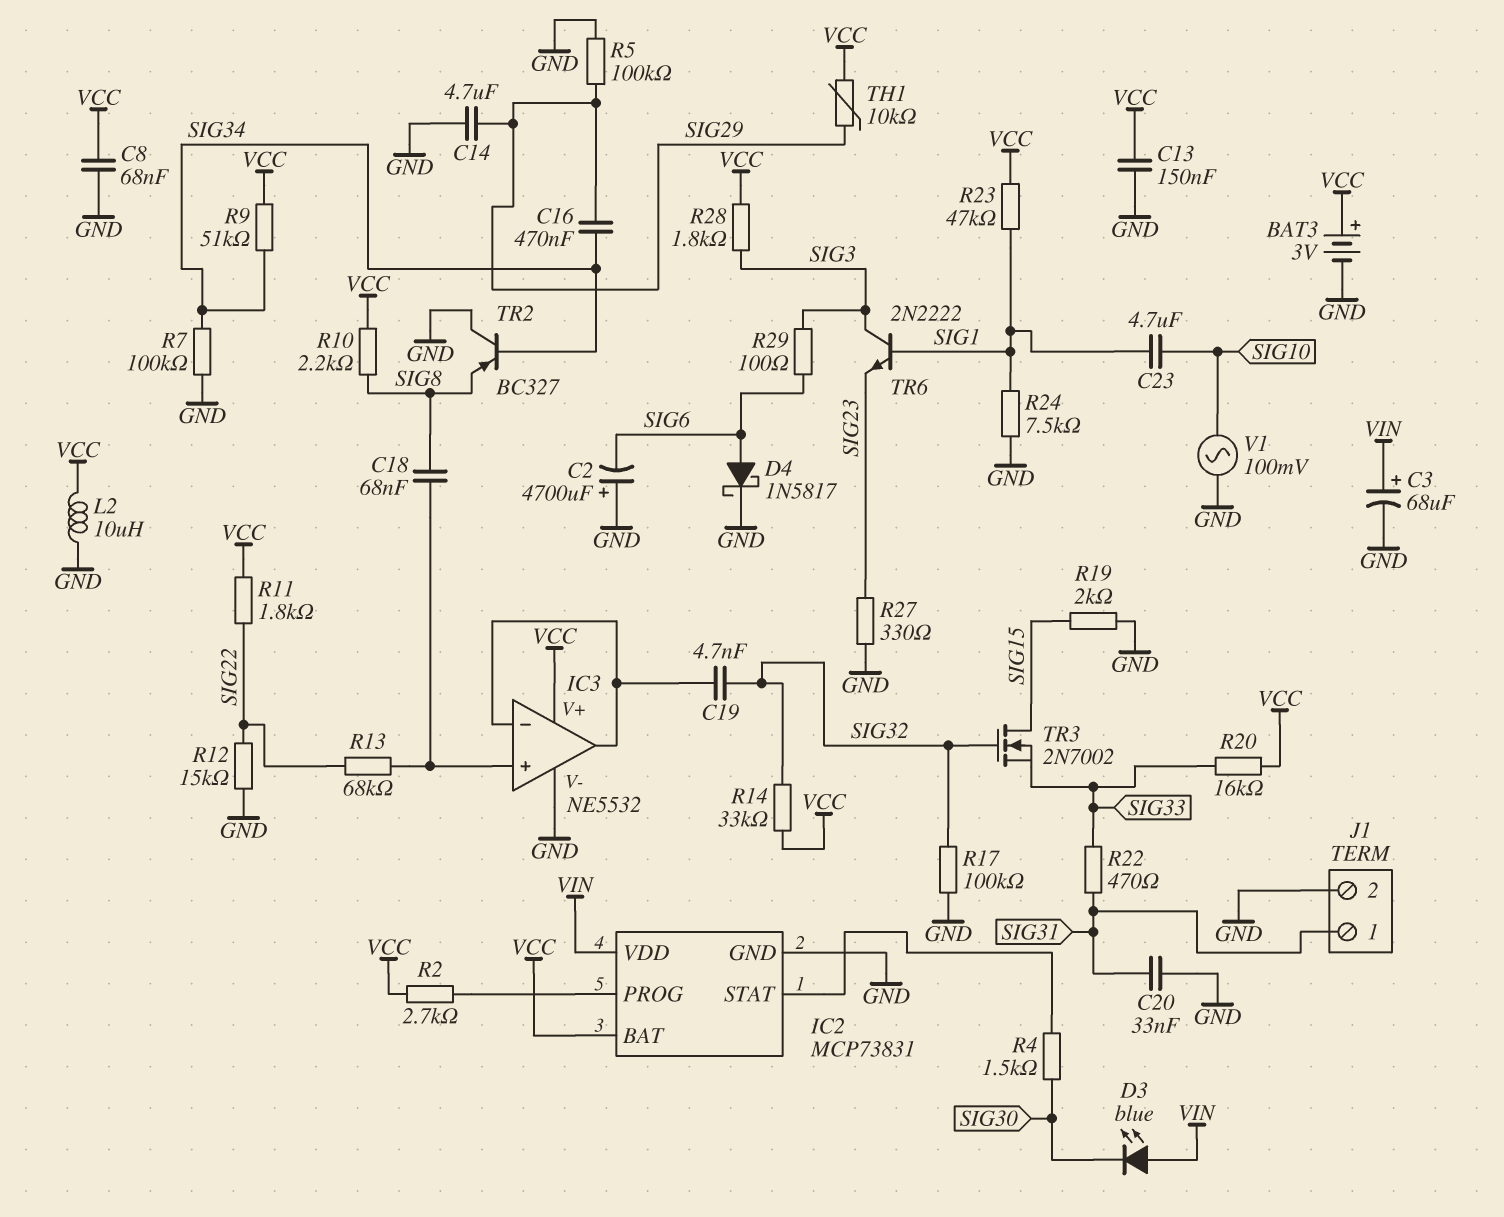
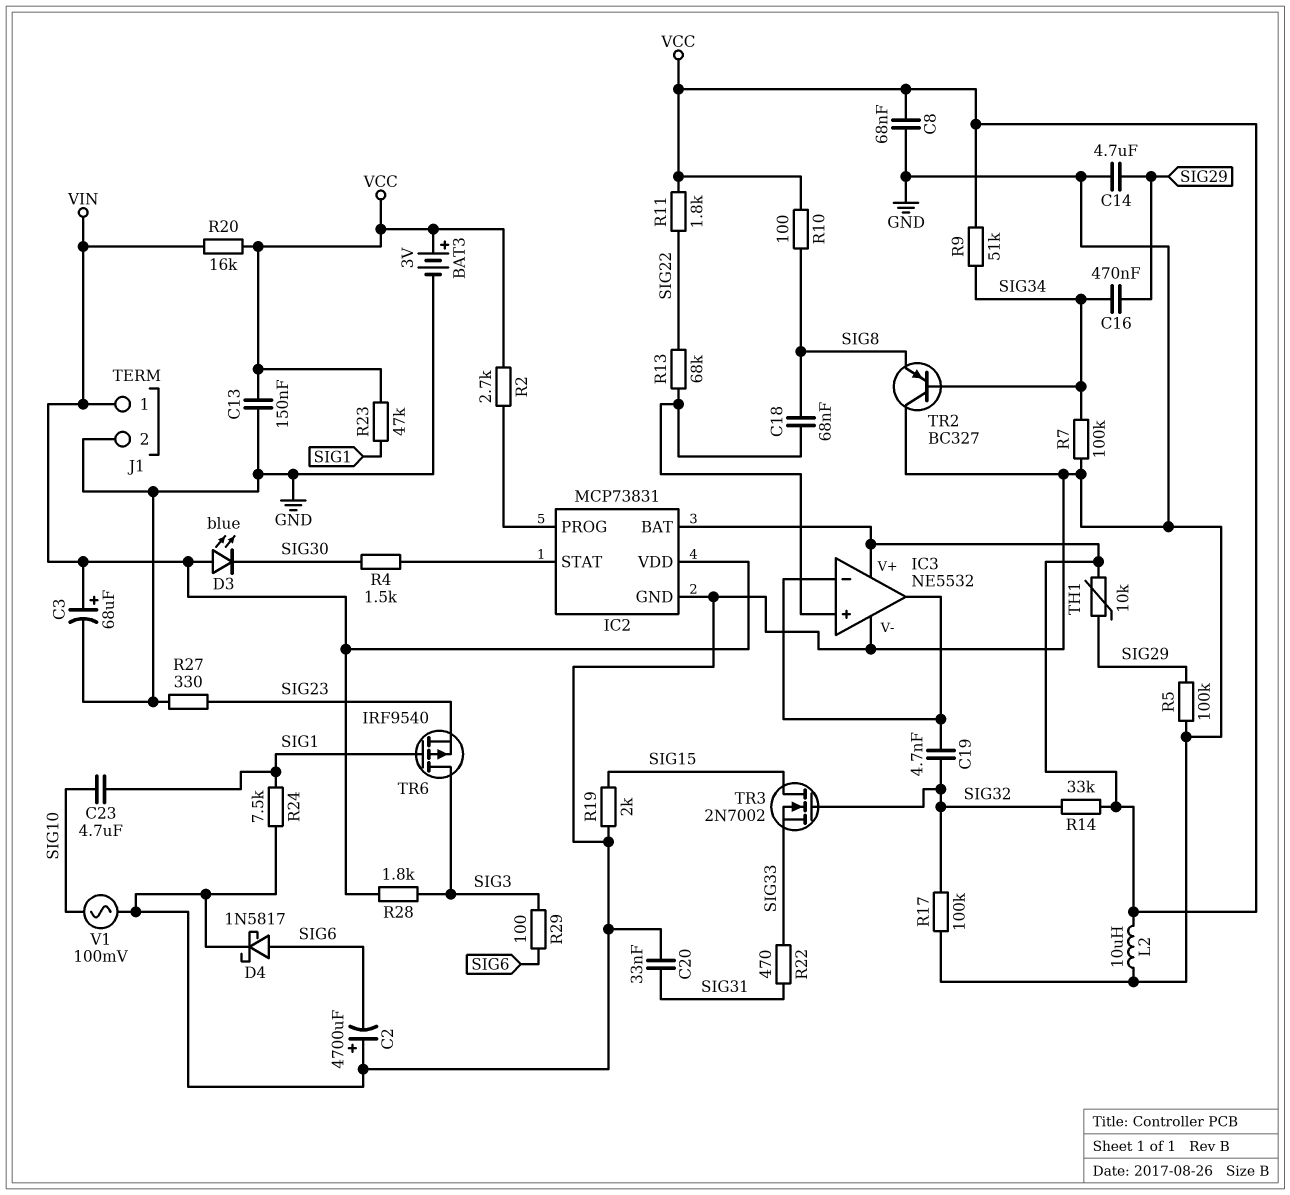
J1 pin 1: SIG31 -> VIN
R10: 2.2k (SIG8, VCC) -> 100 (SIG8, VCC)
R12: 15k (GND, SIG22) -> none
R20: 16k (SIG33, VCC) -> 16k (VCC, VIN)
R28: 1.8k (SIG3, VCC) -> 1.8k (SIG3, VIN)
TR6: NPN 2N2222 (B SIG1, C SIG3, E SIG23) -> PMOS IRF9540 (G SIG1, D SIG3, S SIG23)

